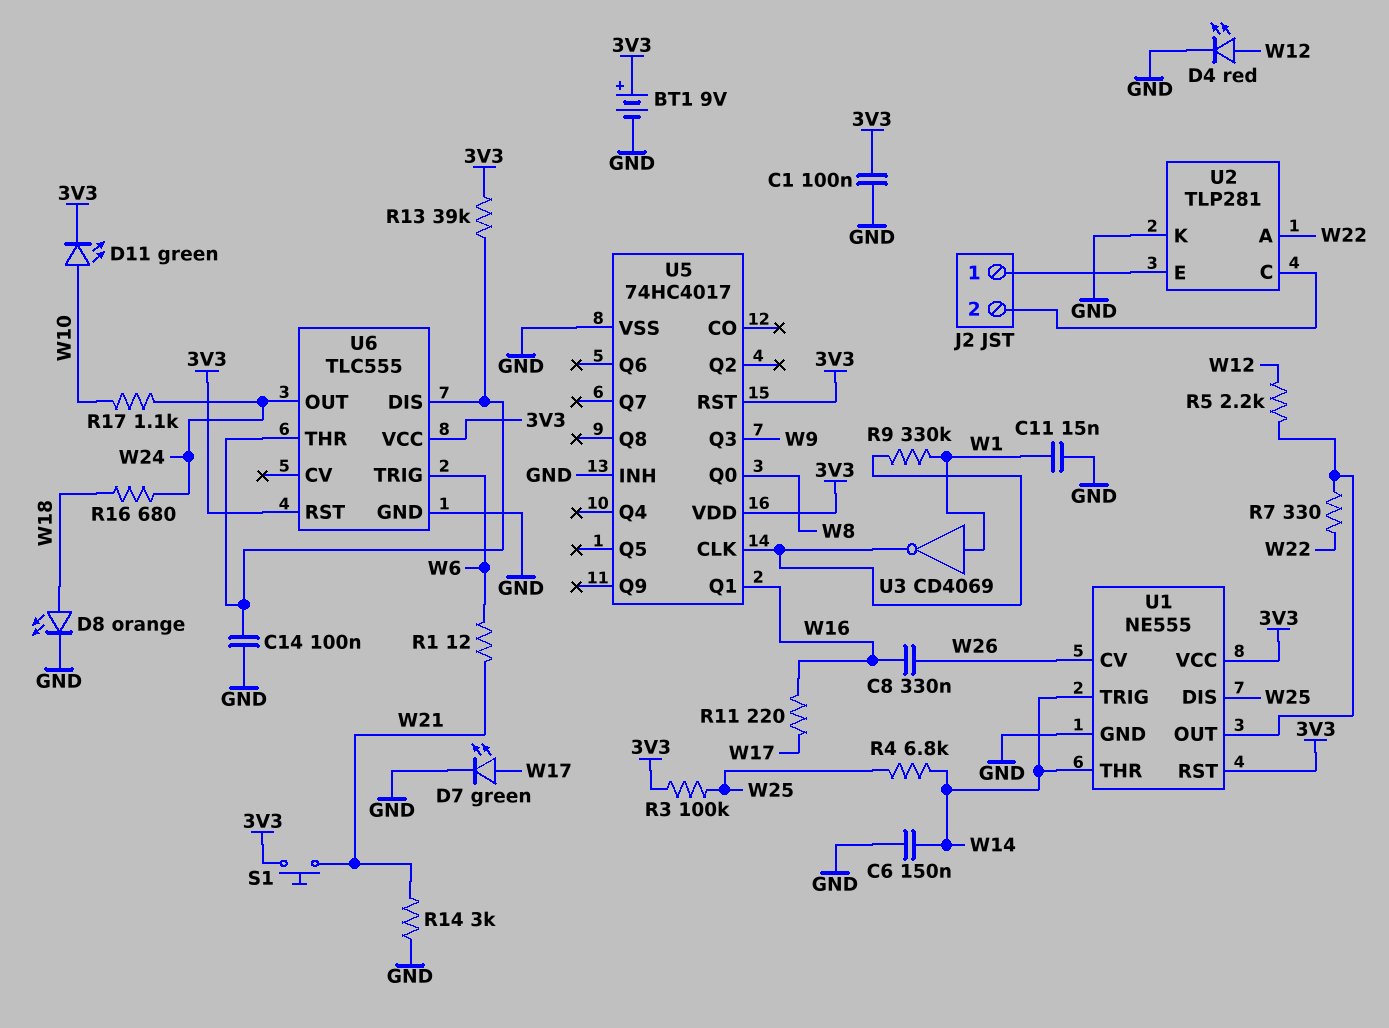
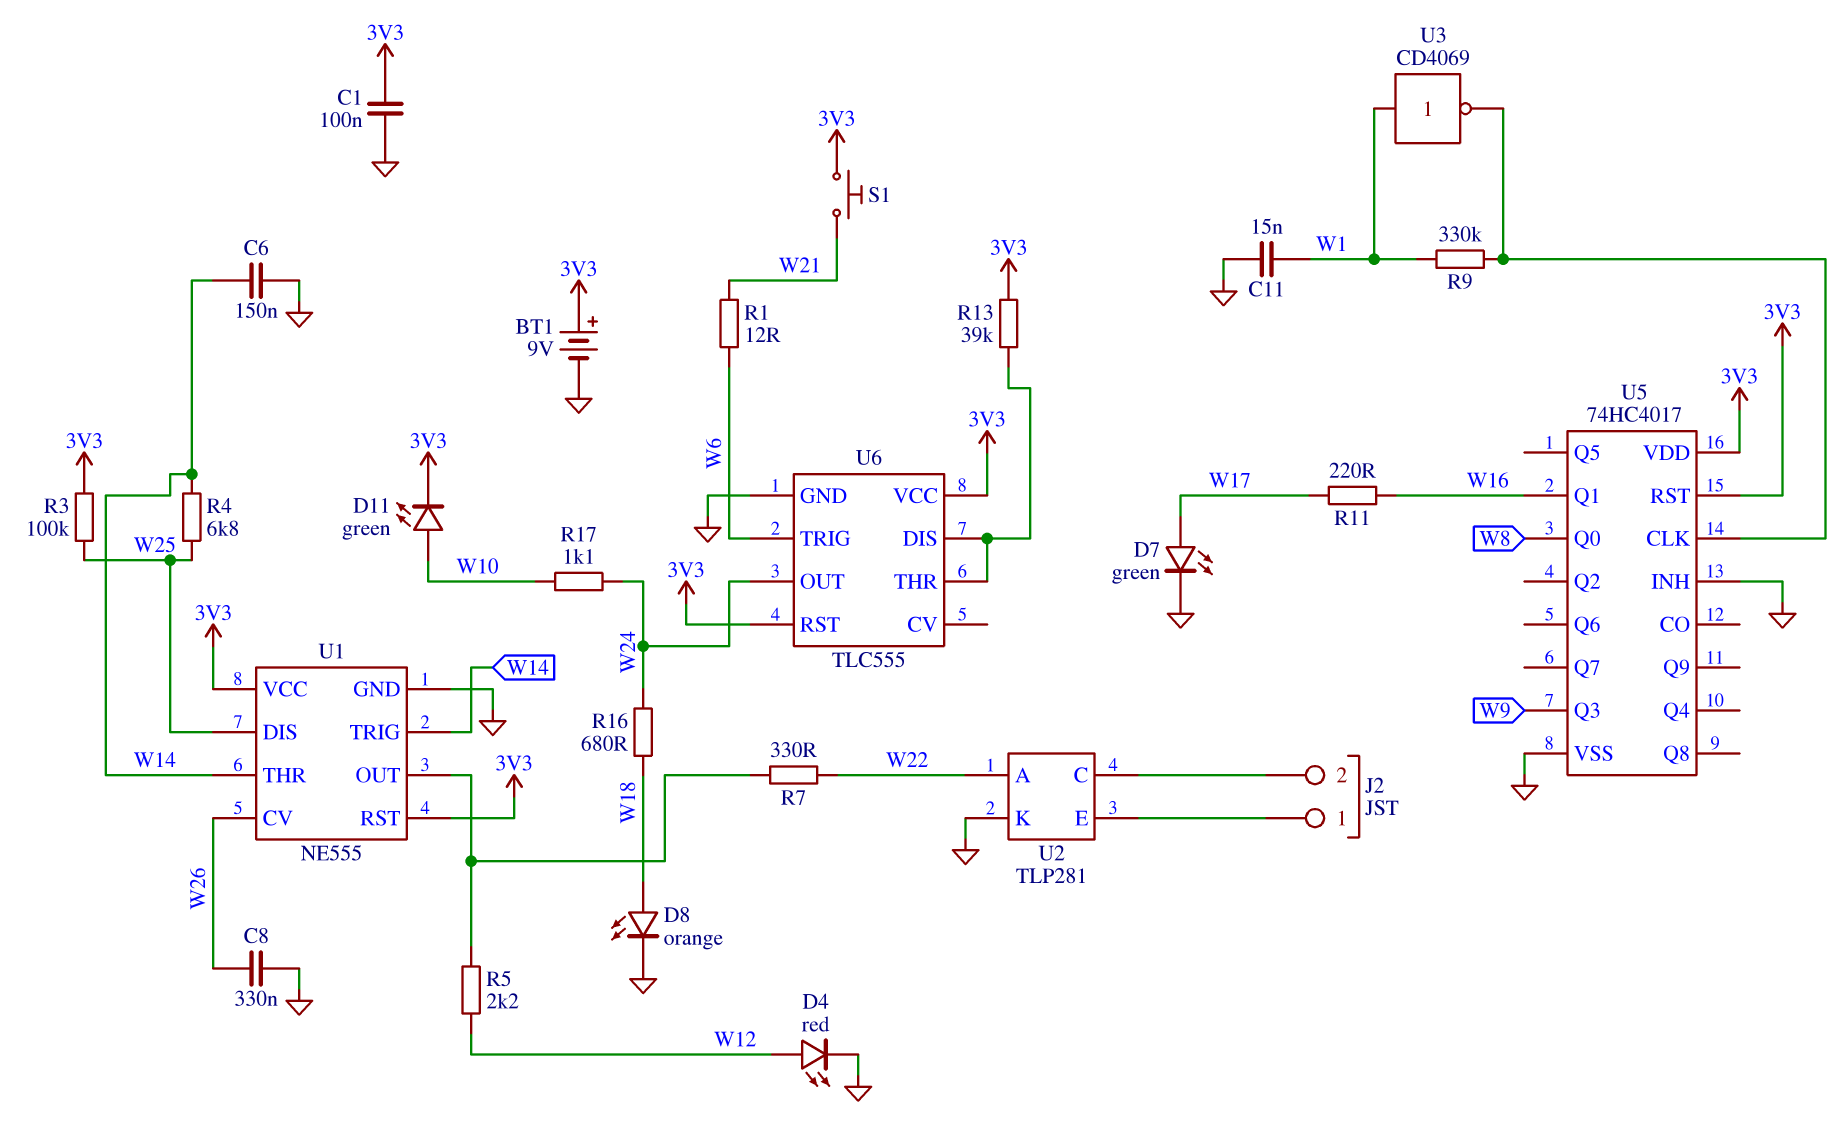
C8: 330nF (W16, W26) -> 330nF (GND, W26)
C14: 100nF (GND, U6/DIS) -> none
R14: 3k (GND, W21) -> none

